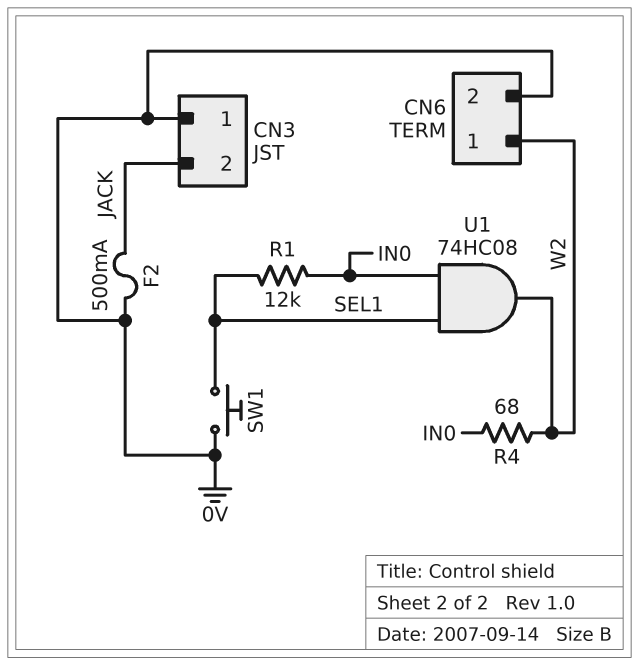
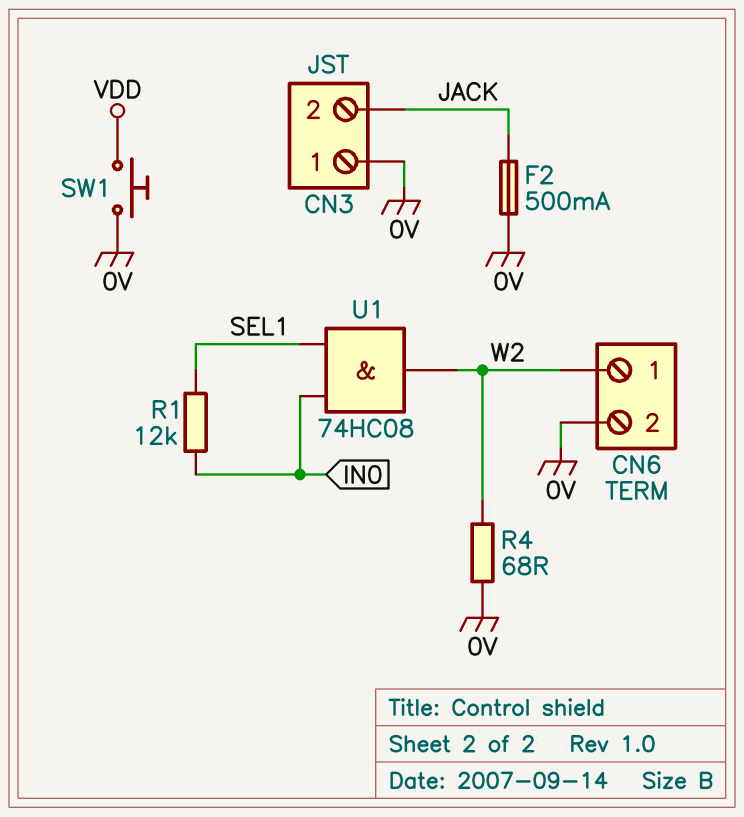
R4: 68 (IN0, W2) -> 68 (0V, W2)
SW1: button (0V, SEL1) -> button (0V, VDD)

